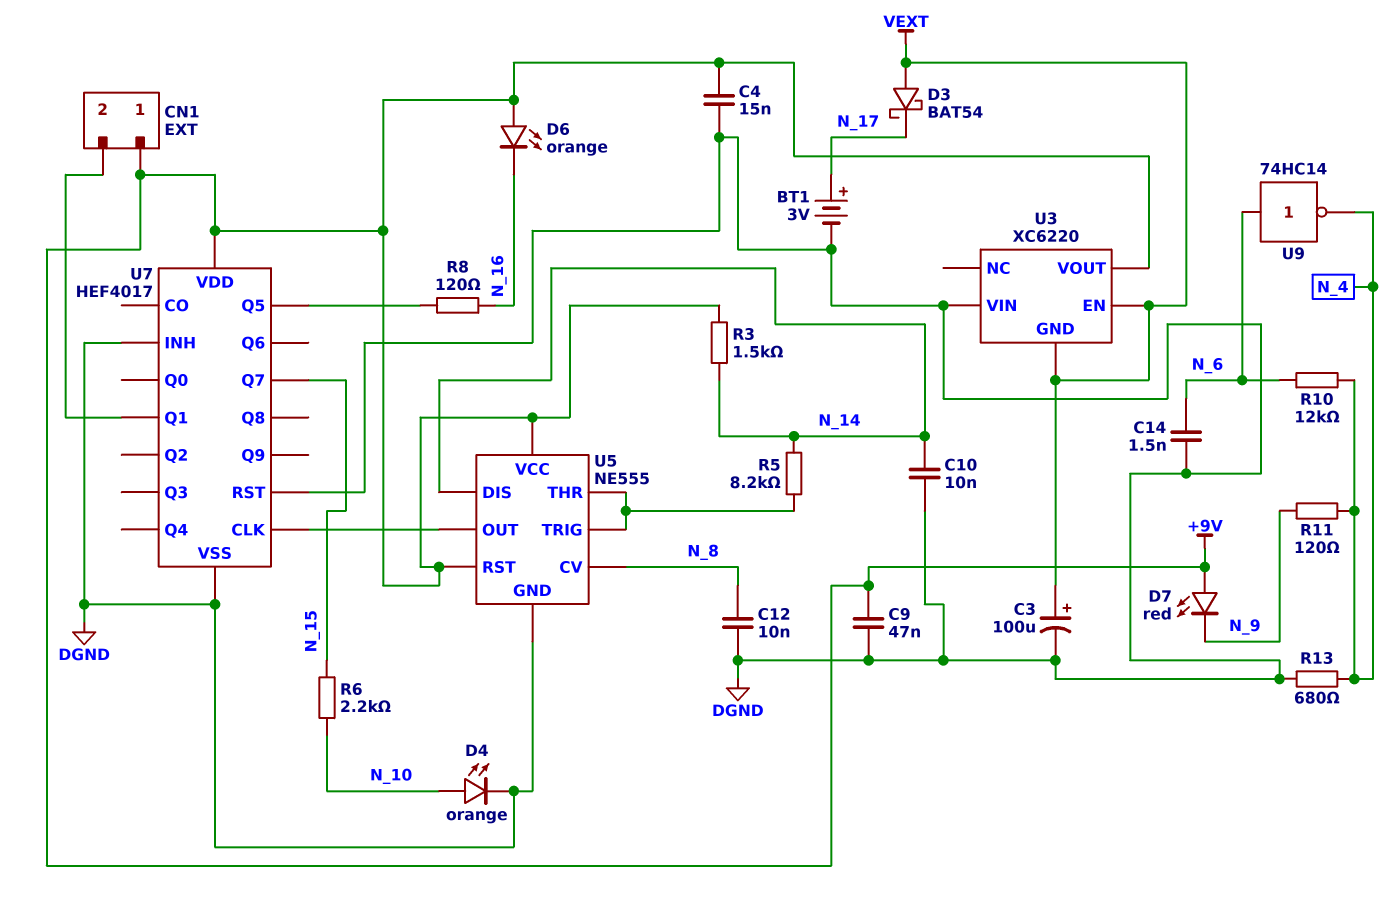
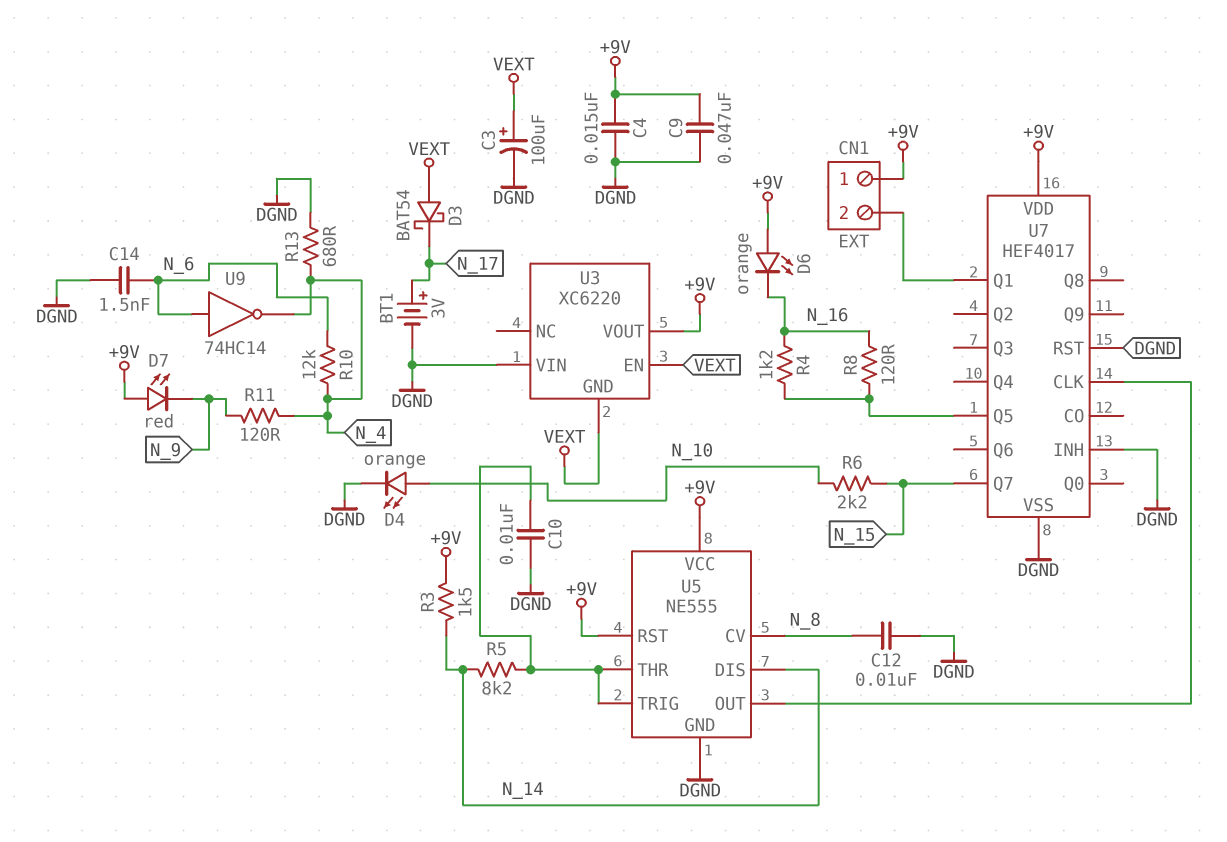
C10: 10nF (DGND, N_14) -> 10nF (DGND, U5/THR)
R4: none -> 1.2k (N_16, U7/Q5)

